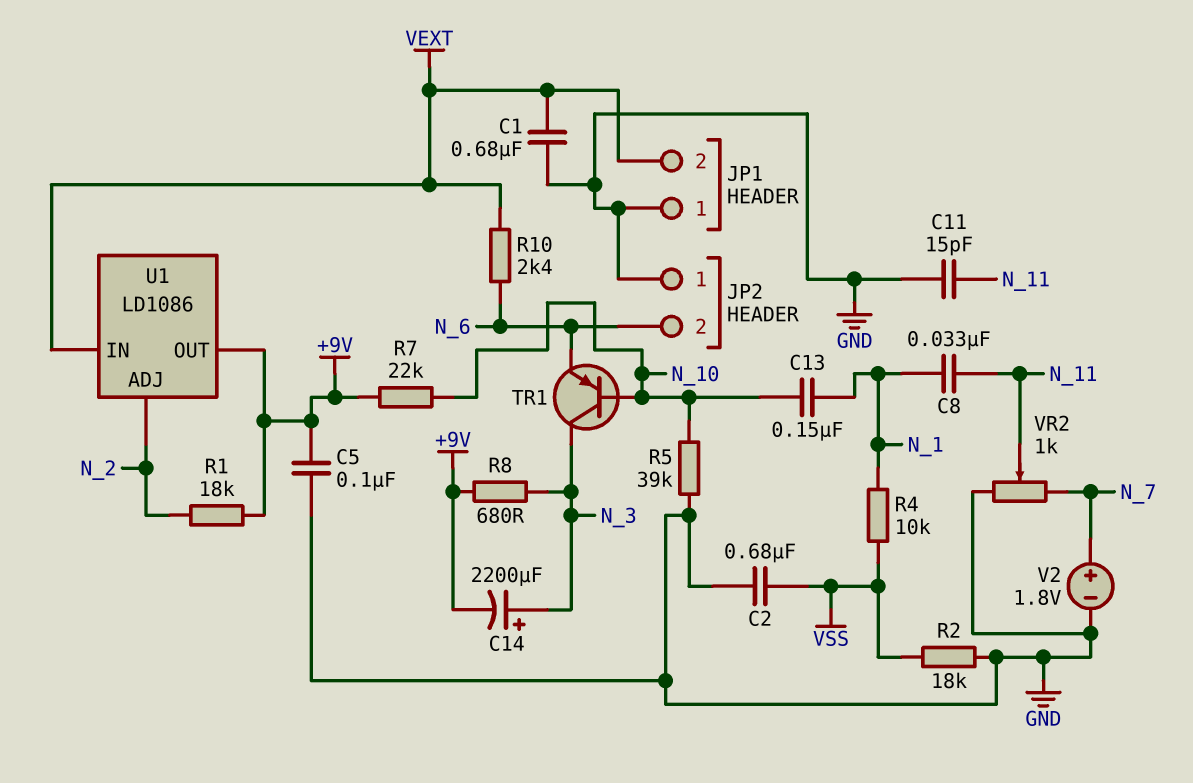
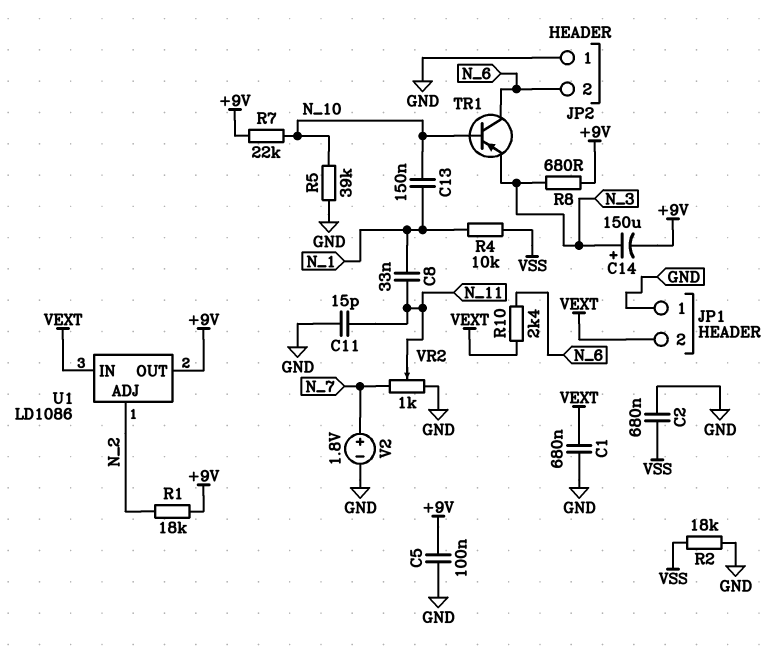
C14: 2200uF (plus N_3, minus +9V) -> 150uF (plus N_3, minus +9V)
TR1: PNP (B N_10, C N_3, E N_6) -> PNP (B N_10, C N_6, E N_3)

